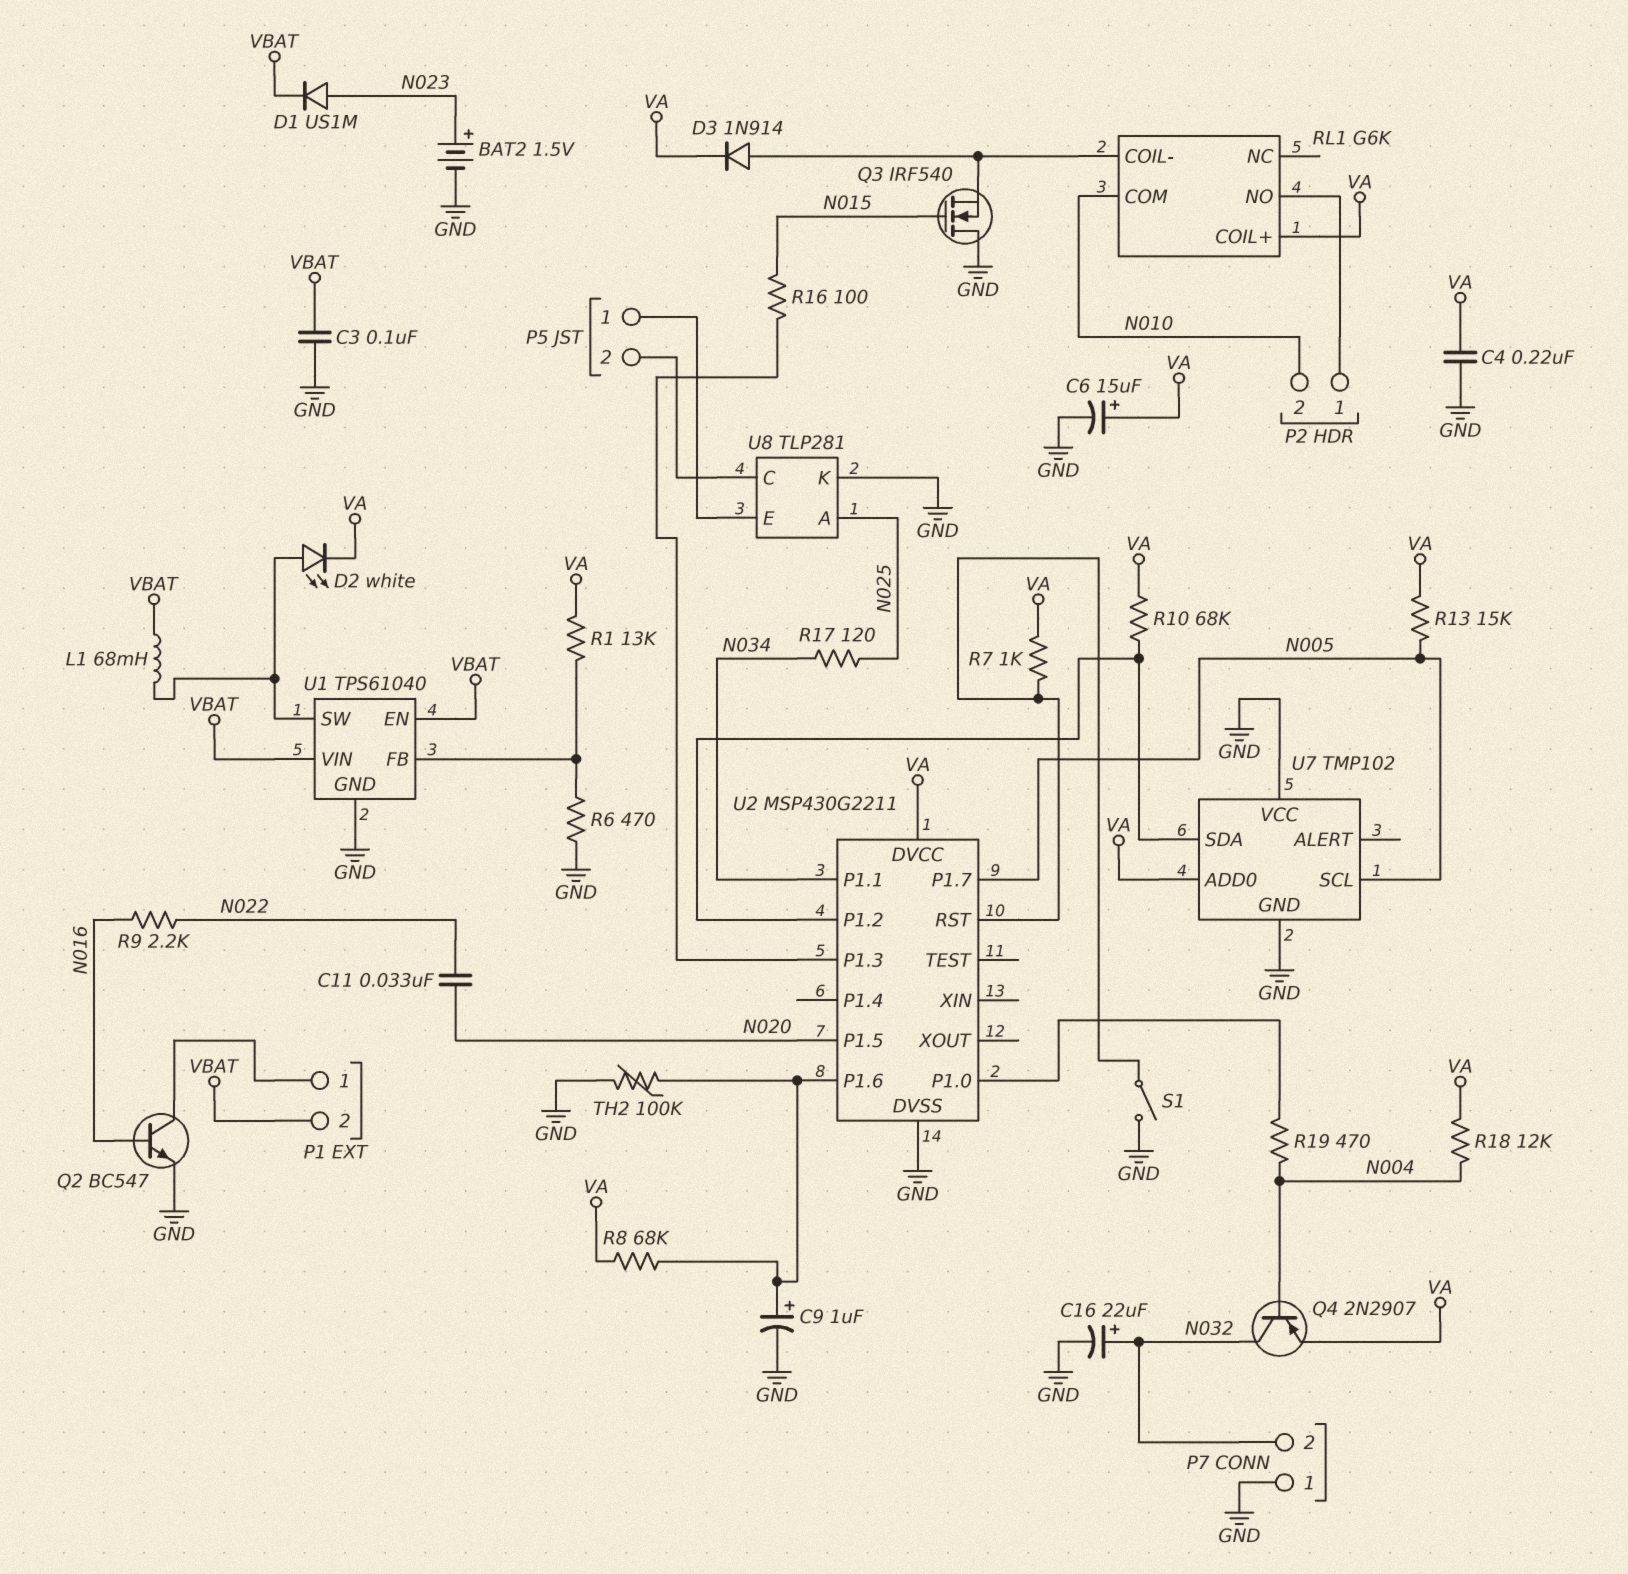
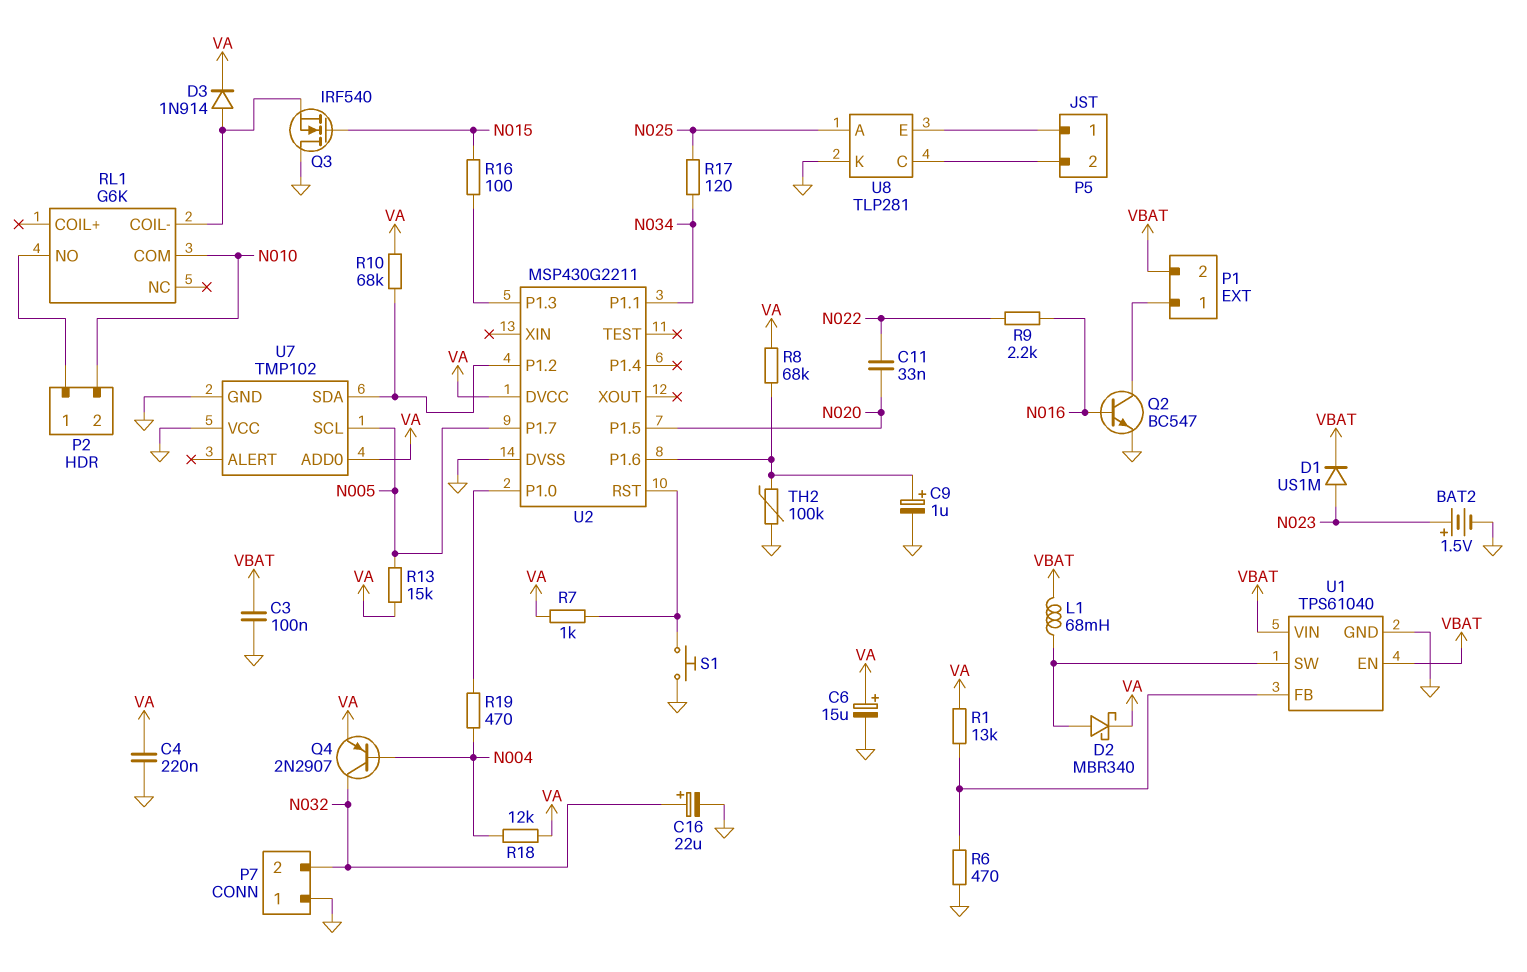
D2: LED white (A U1/SW, K VA) -> schottky MBR340 (A U1/SW, K VA)
RL1 pin COIL+: VA -> none
S1: switch (GND, U2/RST) -> button (GND, U2/RST)

